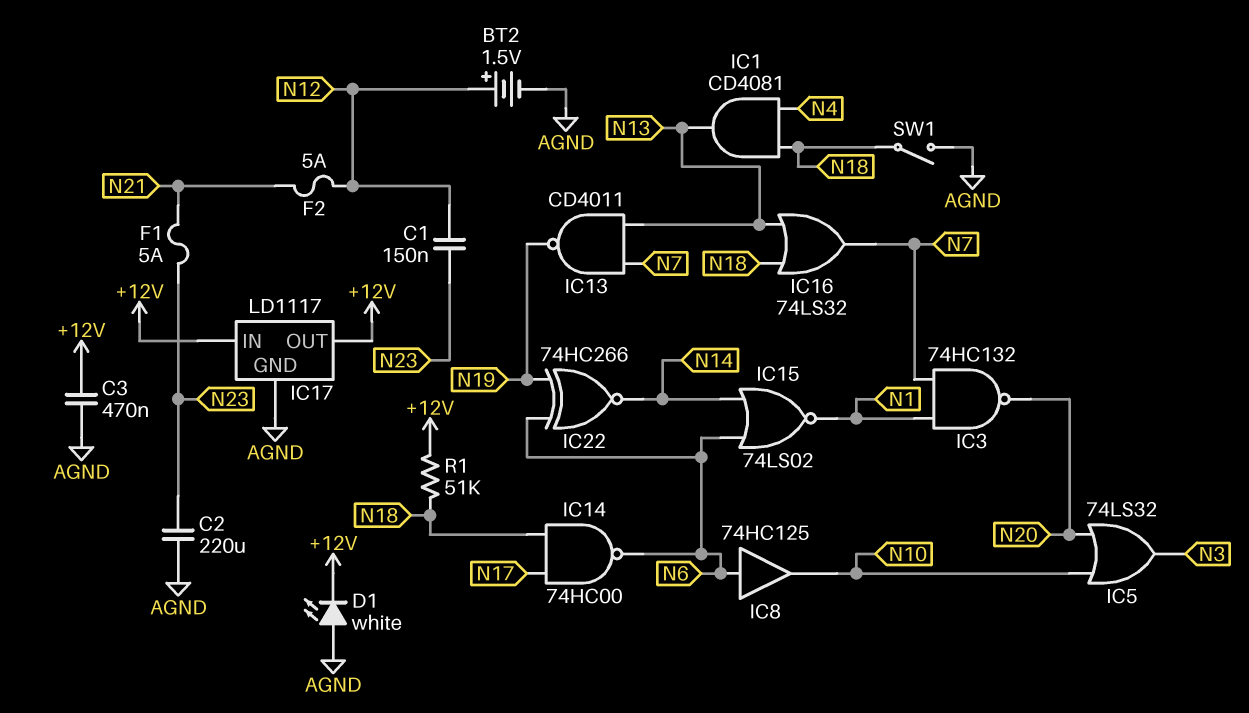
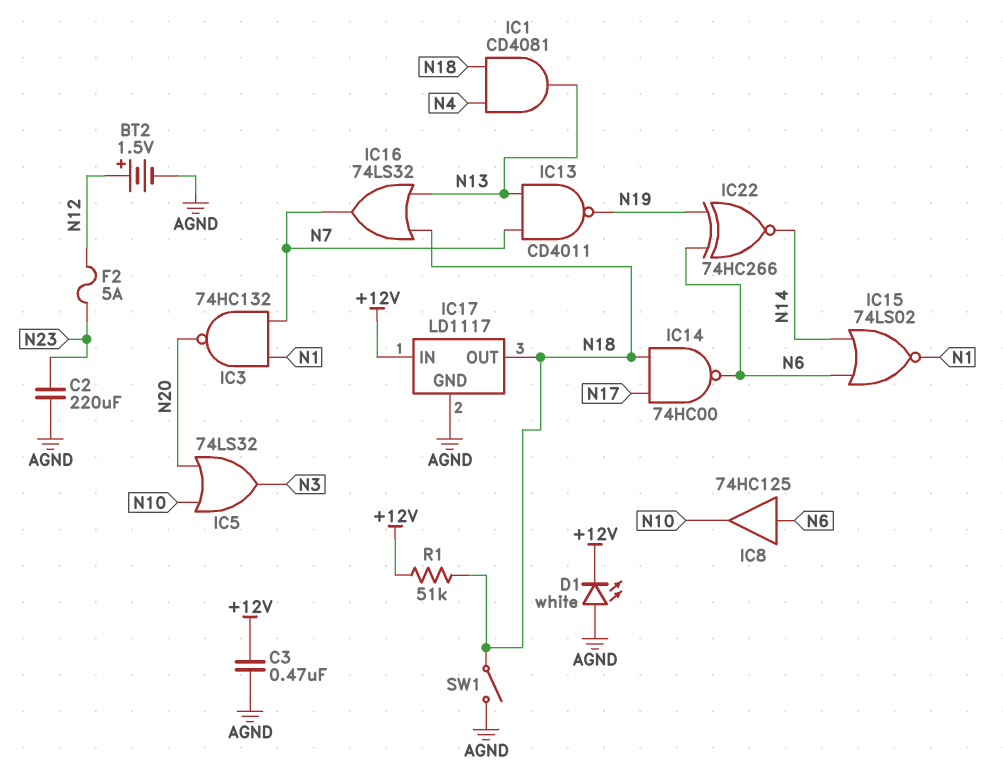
C1: 150nF (N12, N23) -> none
F1: 5A (N21, N23) -> none
F2: 5A (N12, N21) -> 5A (N12, N23)
IC17 pin OUT: +12V -> N18

